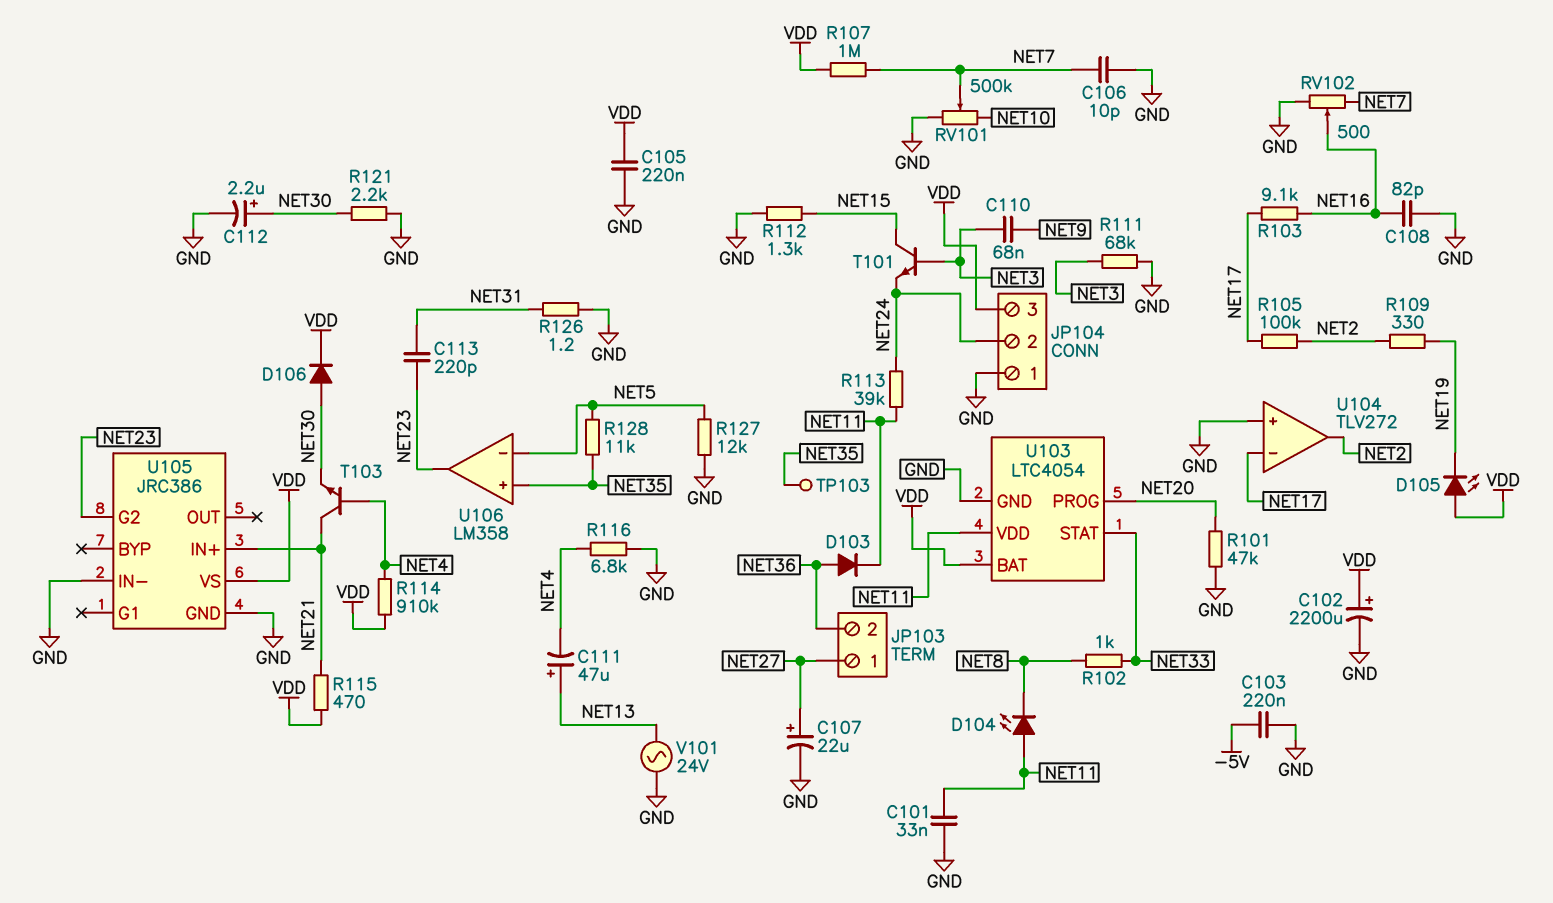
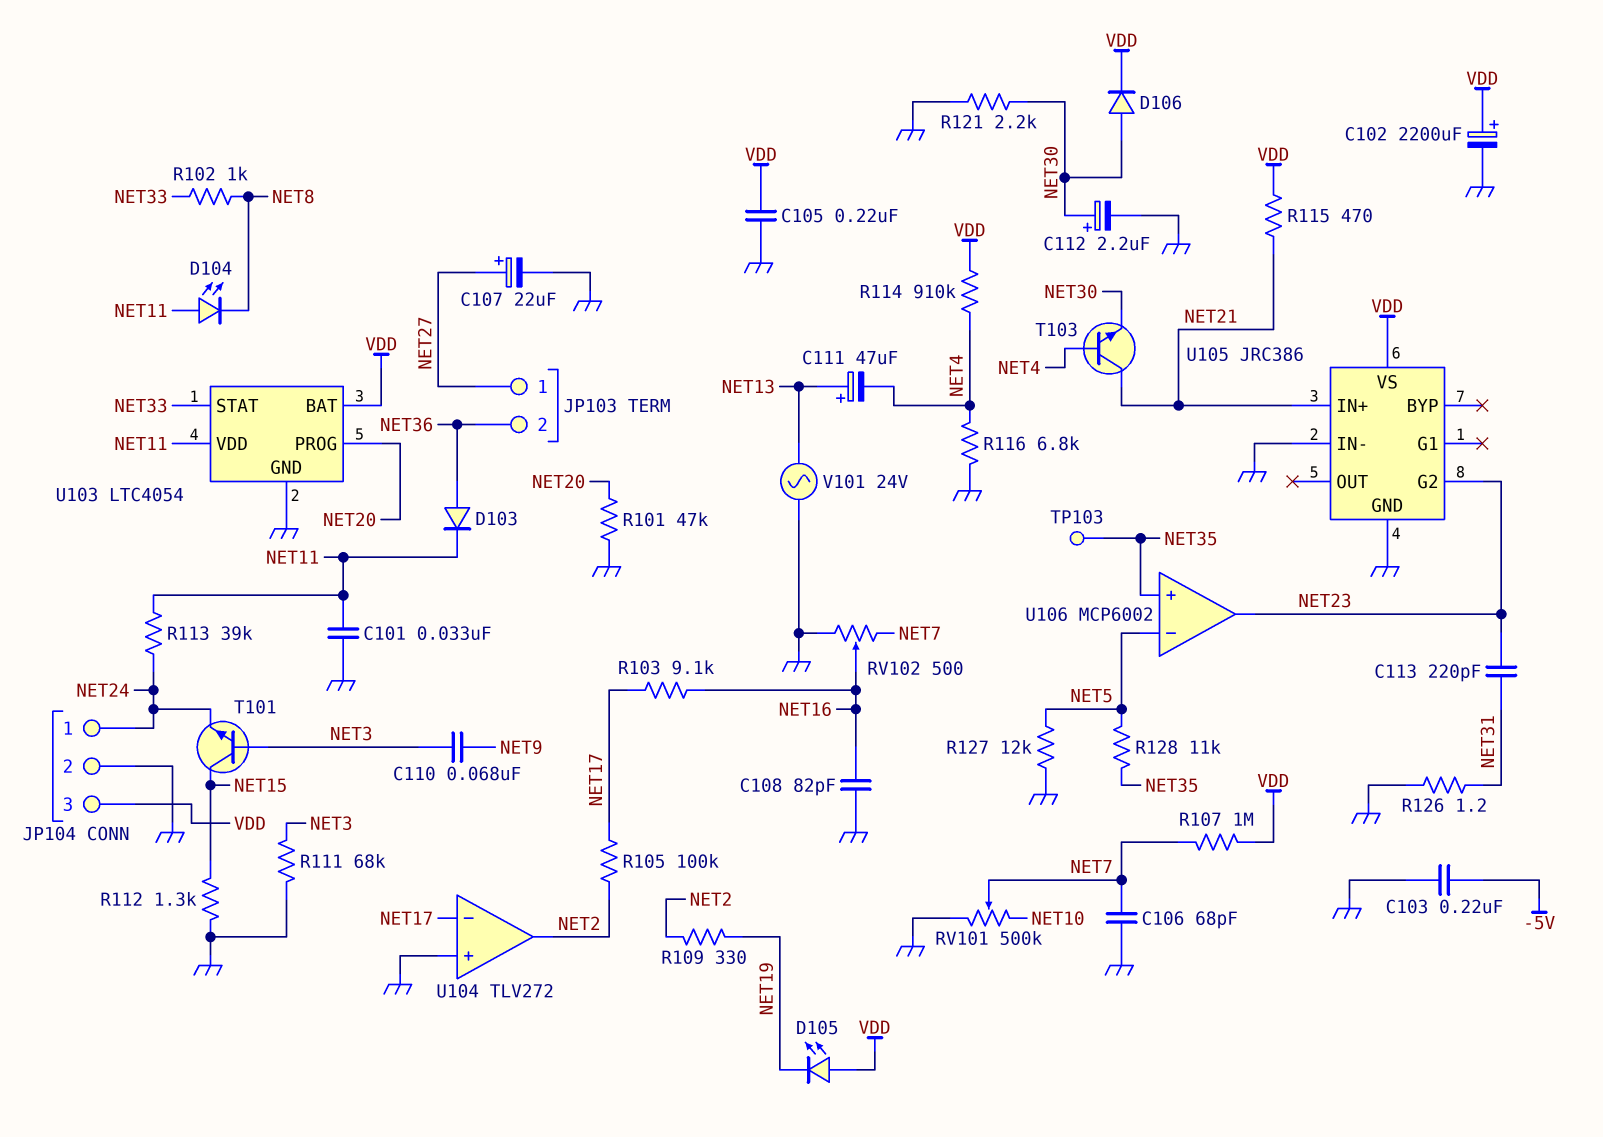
C106: 10pF (GND, NET7) -> 68pF (GND, NET7)
JP104 pin 1: GND -> NET24
JP104 pin 2: NET24 -> GND
U106: LM358 -> MCP6002

